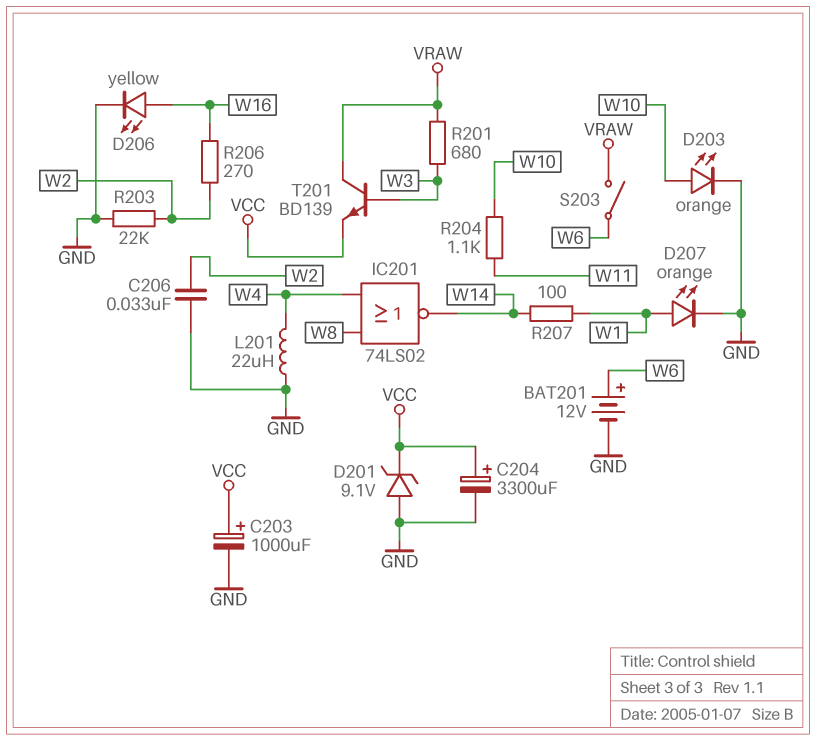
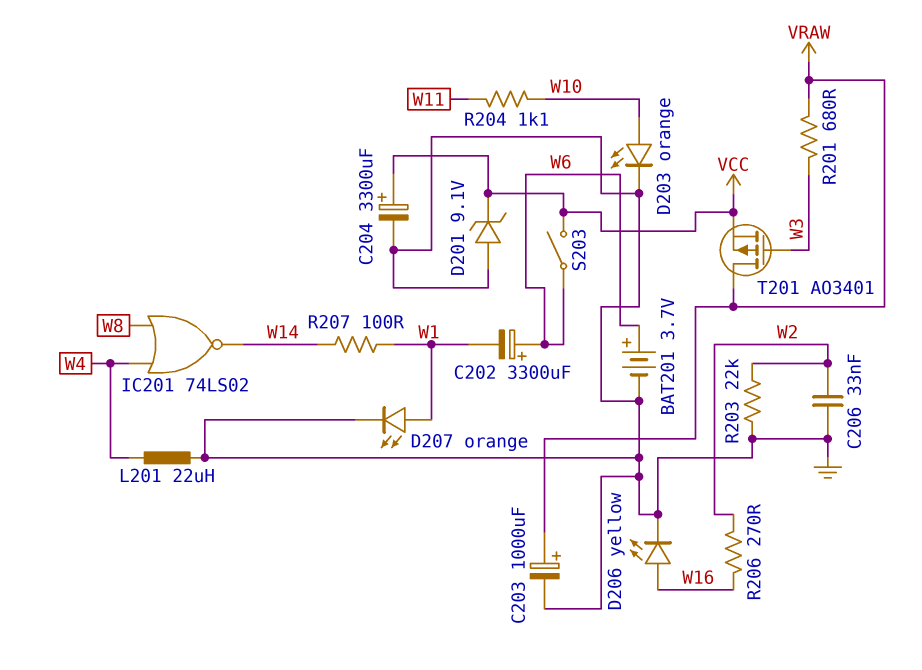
BAT201: 12V (plus W6, minus GND) -> 3.7V (plus W6, minus GND)
C202: none -> 3300uF (plus W6, minus W1)
C203: 1000uF (plus VCC, minus GND) -> 1000uF (plus VRAW, minus GND)
S203: switch (VRAW, W6) -> switch (VCC, W6)
T201: NPN BD139 (B W3, C VRAW, E VCC) -> PMOS AO3401 (G W3, D VRAW, S VCC)

